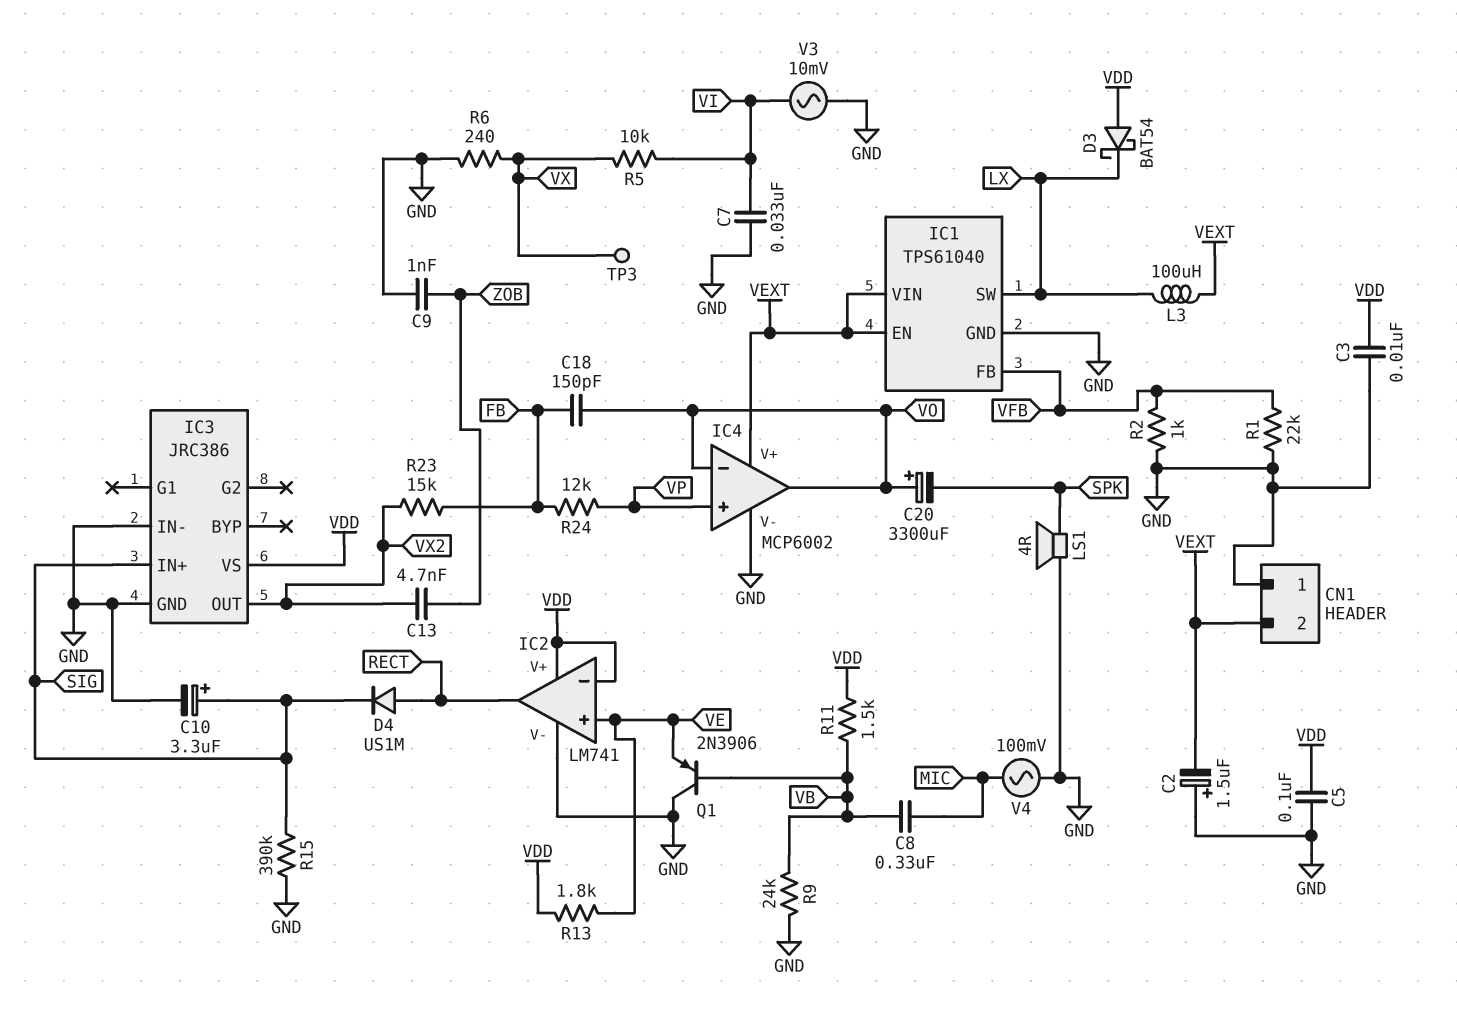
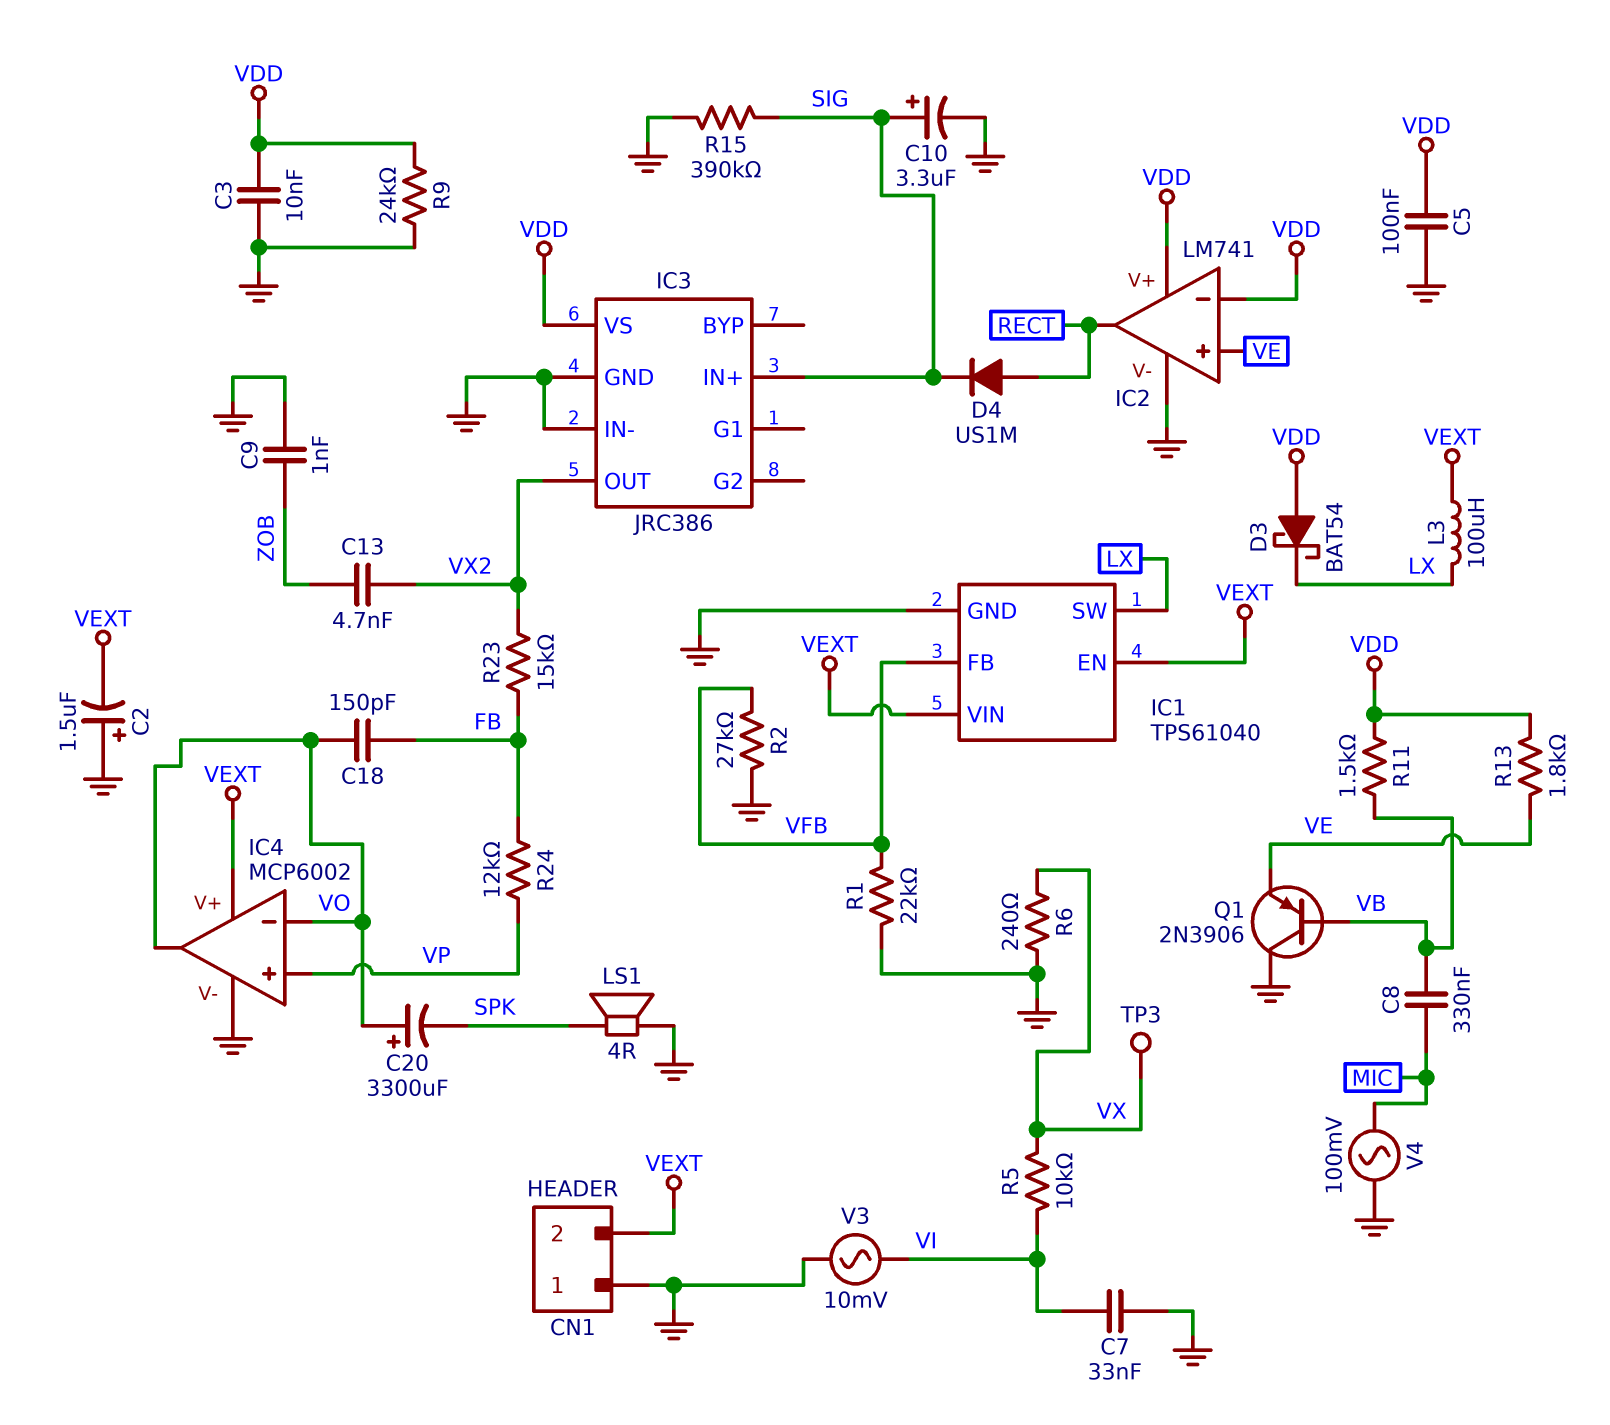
R2: 1k (GND, VFB) -> 27k (GND, VFB)
R9: 24k (GND, VB) -> 24k (GND, VDD)

